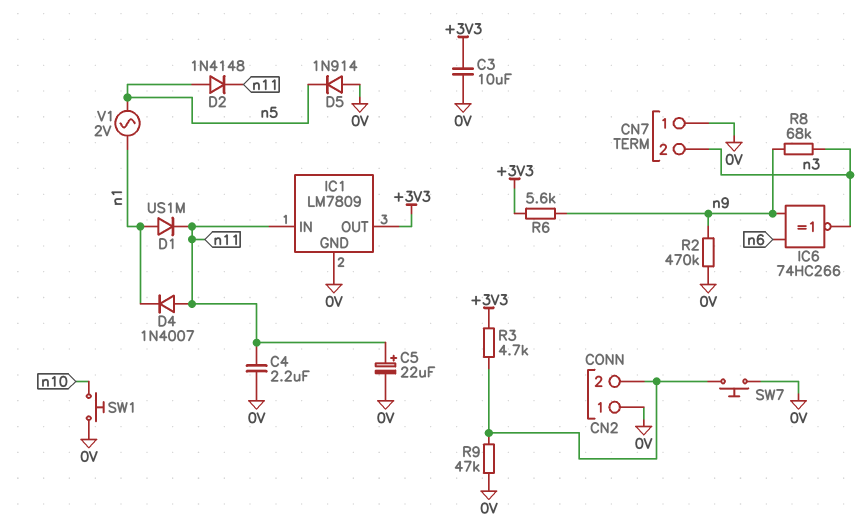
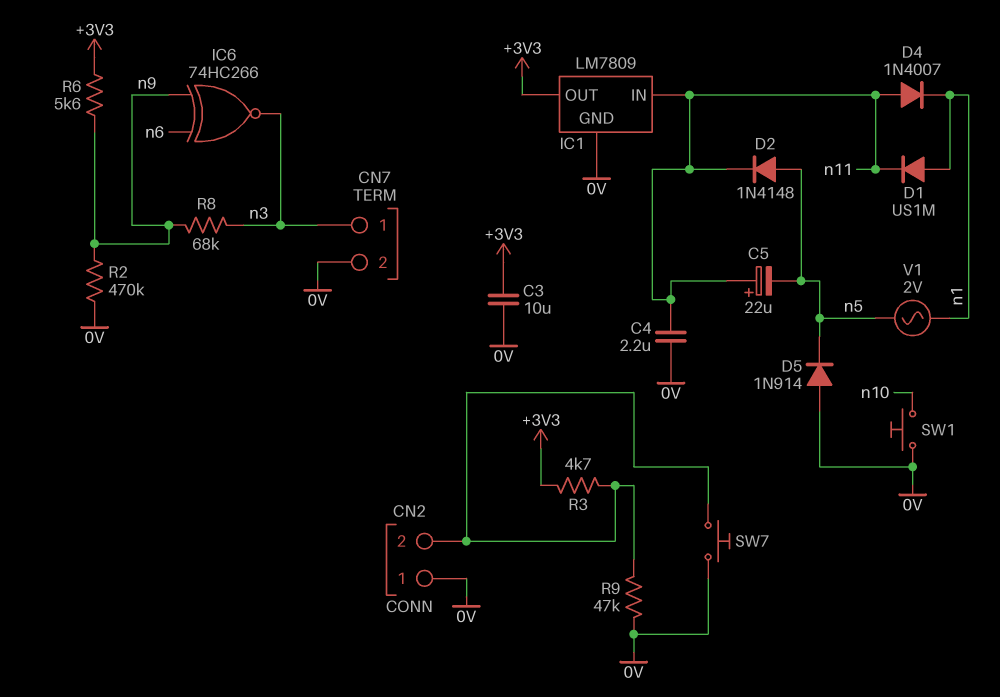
C5: 22uF (plus n11, minus 0V) -> 22uF (plus n11, minus n5)
CN7 pin 1: 0V -> n3
CN7 pin 2: n3 -> 0V

